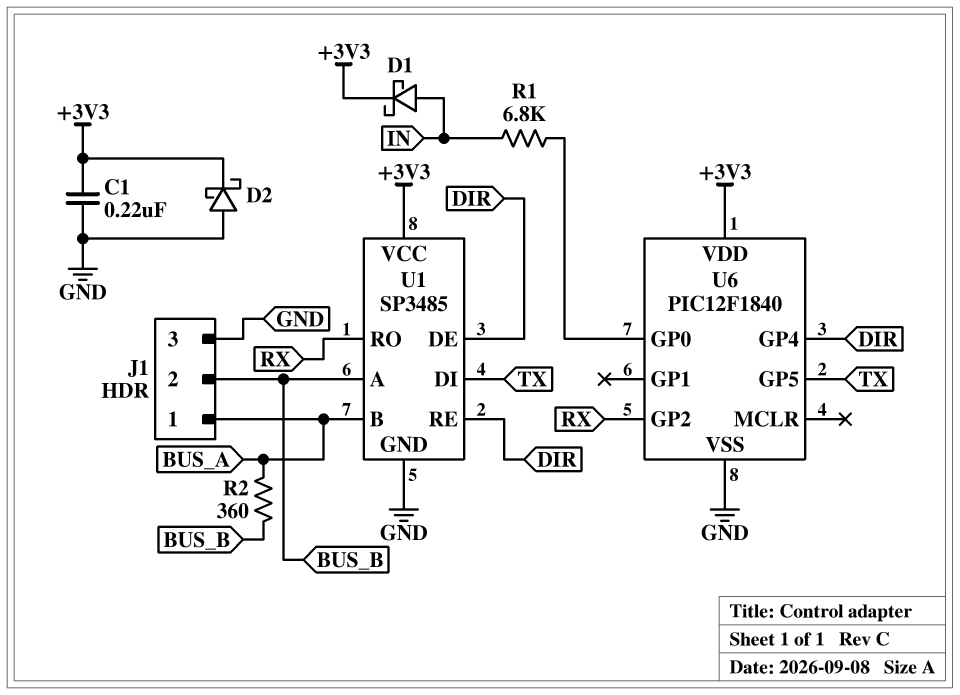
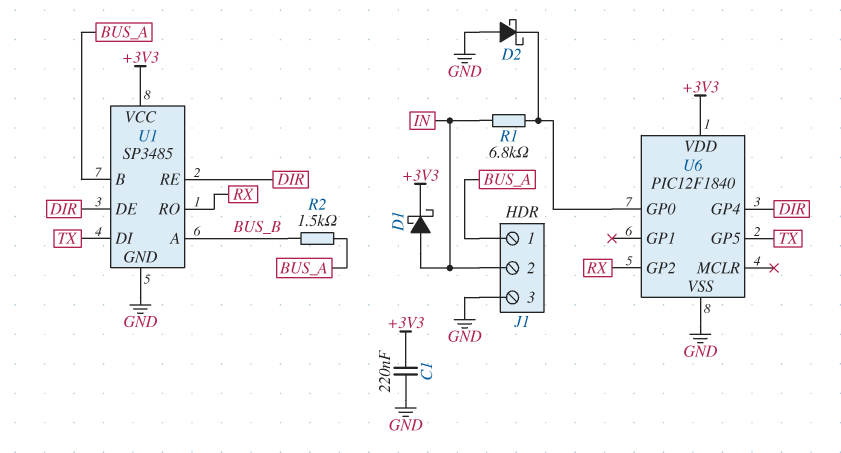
D2: schottky (A GND, K +3V3) -> schottky (A GND, K U6/GP0)
J1 pin 2: BUS_B -> IN
R2: 360 (BUS_A, BUS_B) -> 1.5k (BUS_A, BUS_B)

